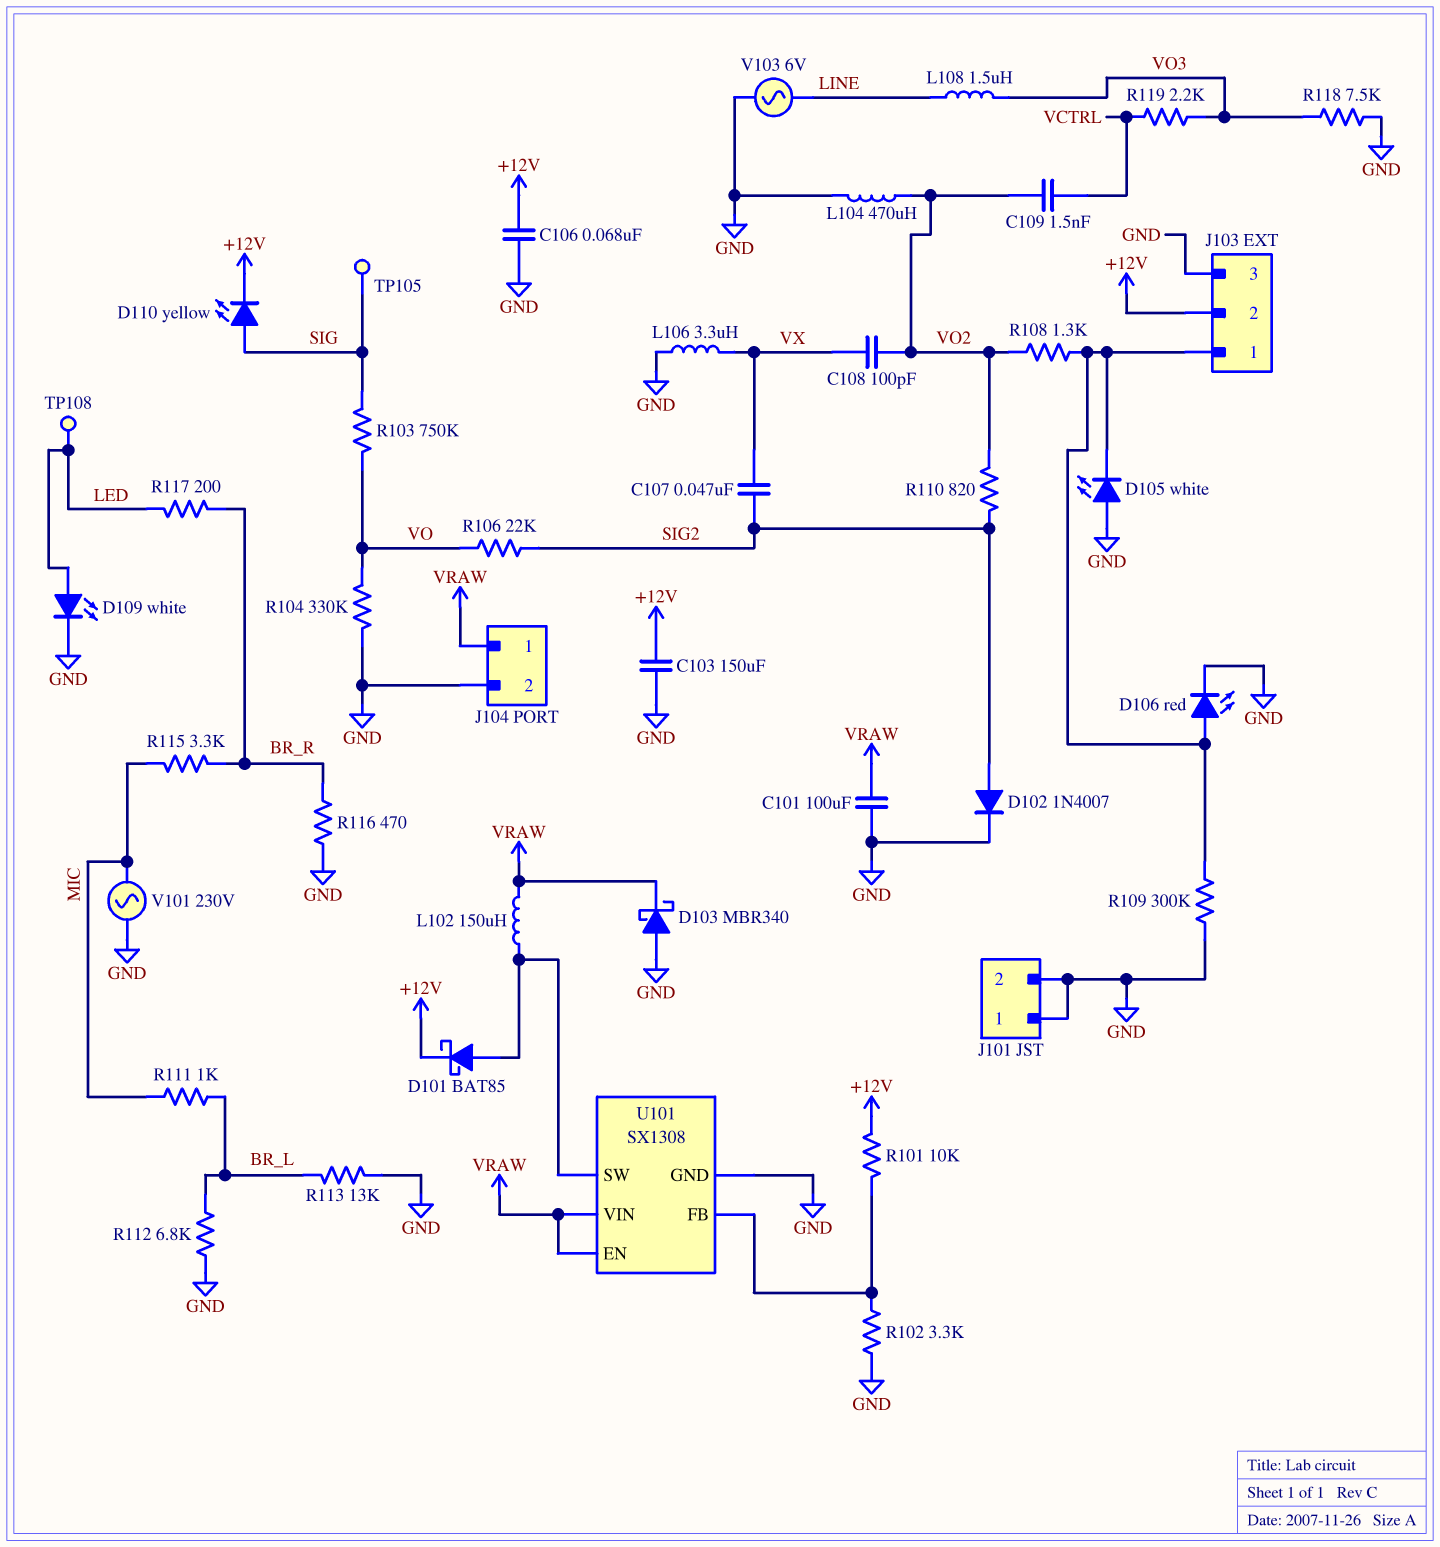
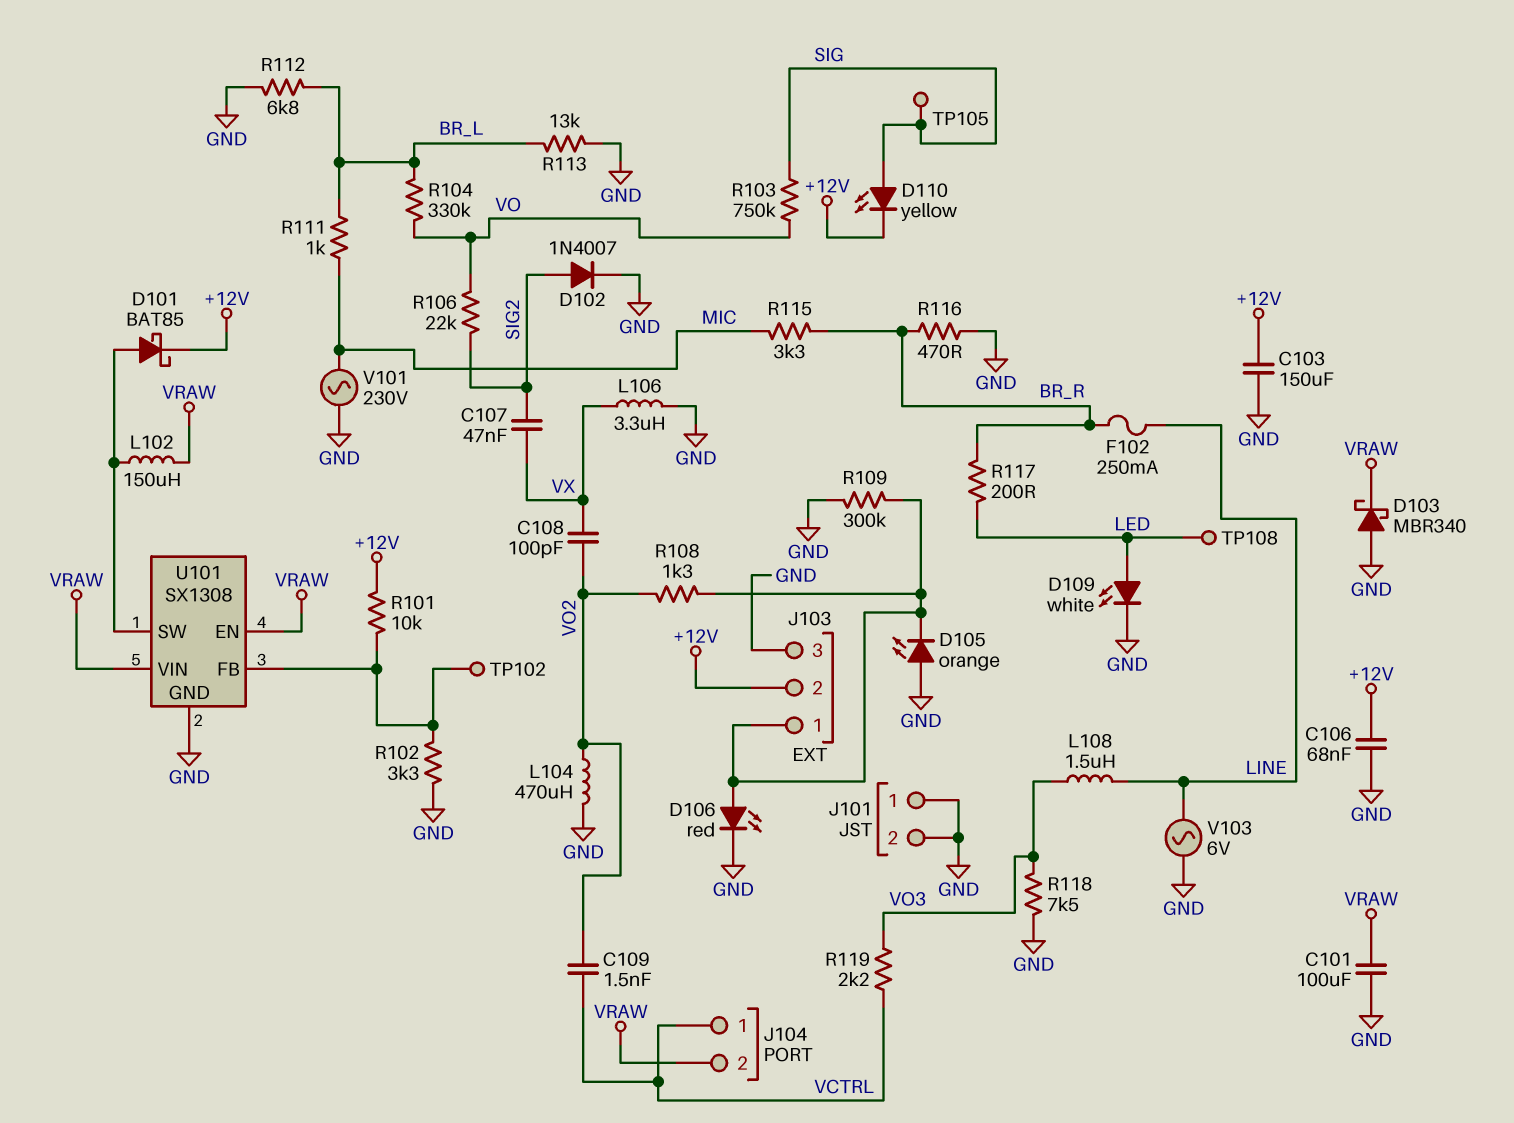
D105: LED white (A GND, K J103/1) -> LED orange (A GND, K J103/1)
F102: none -> 250mA (BR_R, LINE)
J104 pin 1: VRAW -> VCTRL
J104 pin 2: GND -> VRAW
R104: 330k (GND, VO) -> 330k (BR_L, VO)
R110: 820 (SIG2, VO2) -> none
TP102: none -> test point (U101/FB)

